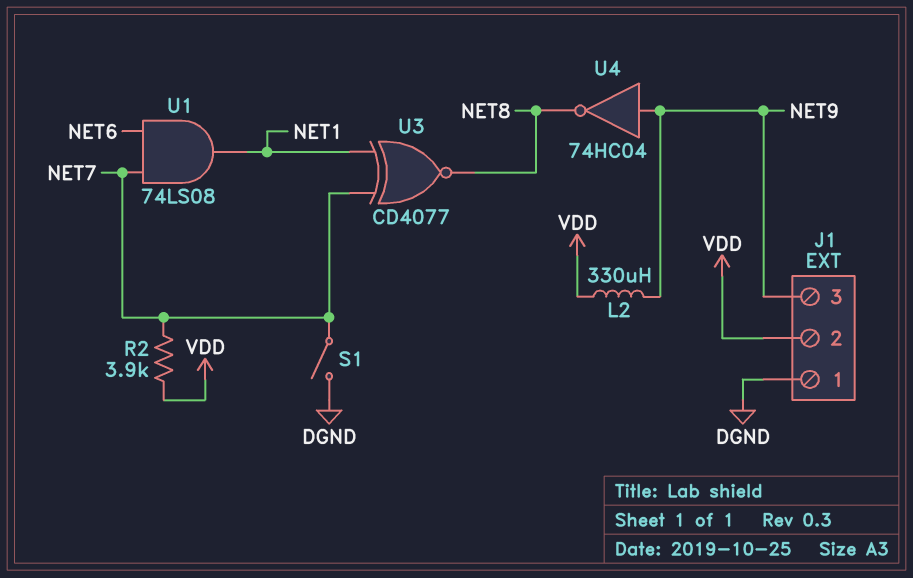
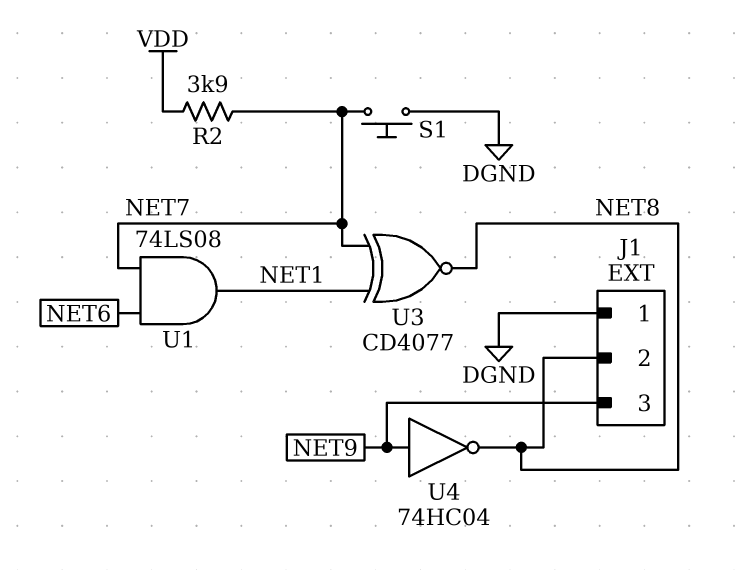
J1 pin 2: VDD -> NET8
L2: 330uH (NET9, VDD) -> none
S1: switch (DGND, NET7) -> button (DGND, NET7)

